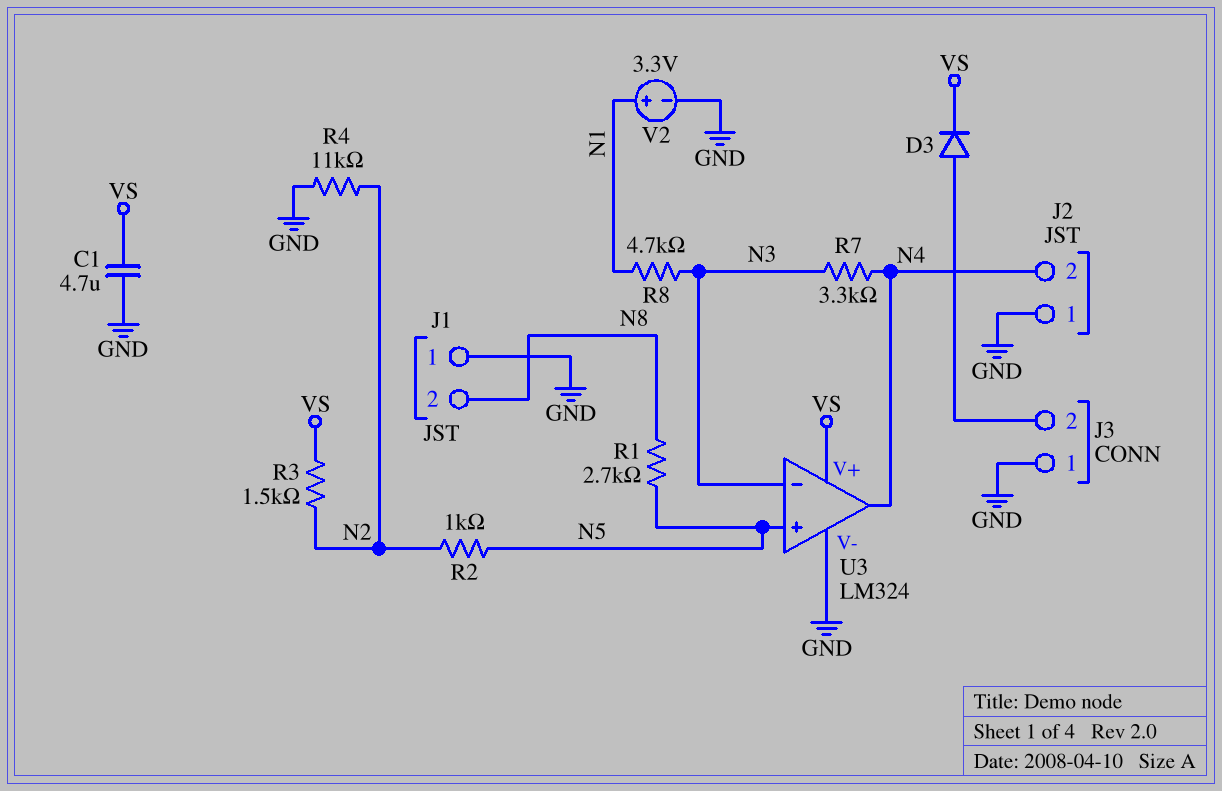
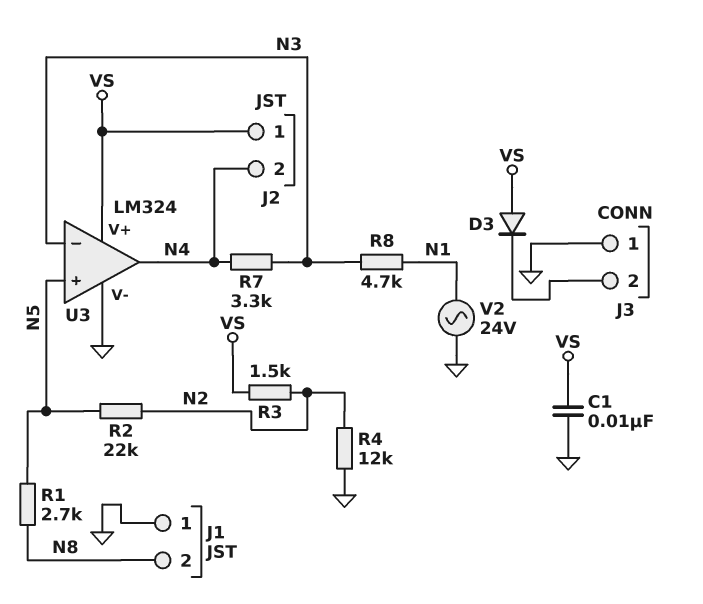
C1: 4.7uF (GND, VS) -> 10nF (GND, VS)
D3: diode (A J3/2, K VS) -> diode (A VS, K J3/2)
J2 pin 1: GND -> VS
R2: 1k (N2, N5) -> 22k (N2, N5)
R4: 11k (GND, N2) -> 12k (GND, N2)
V2: 3.3V (plus N1, minus GND) -> AC 24V (GND, N1)

